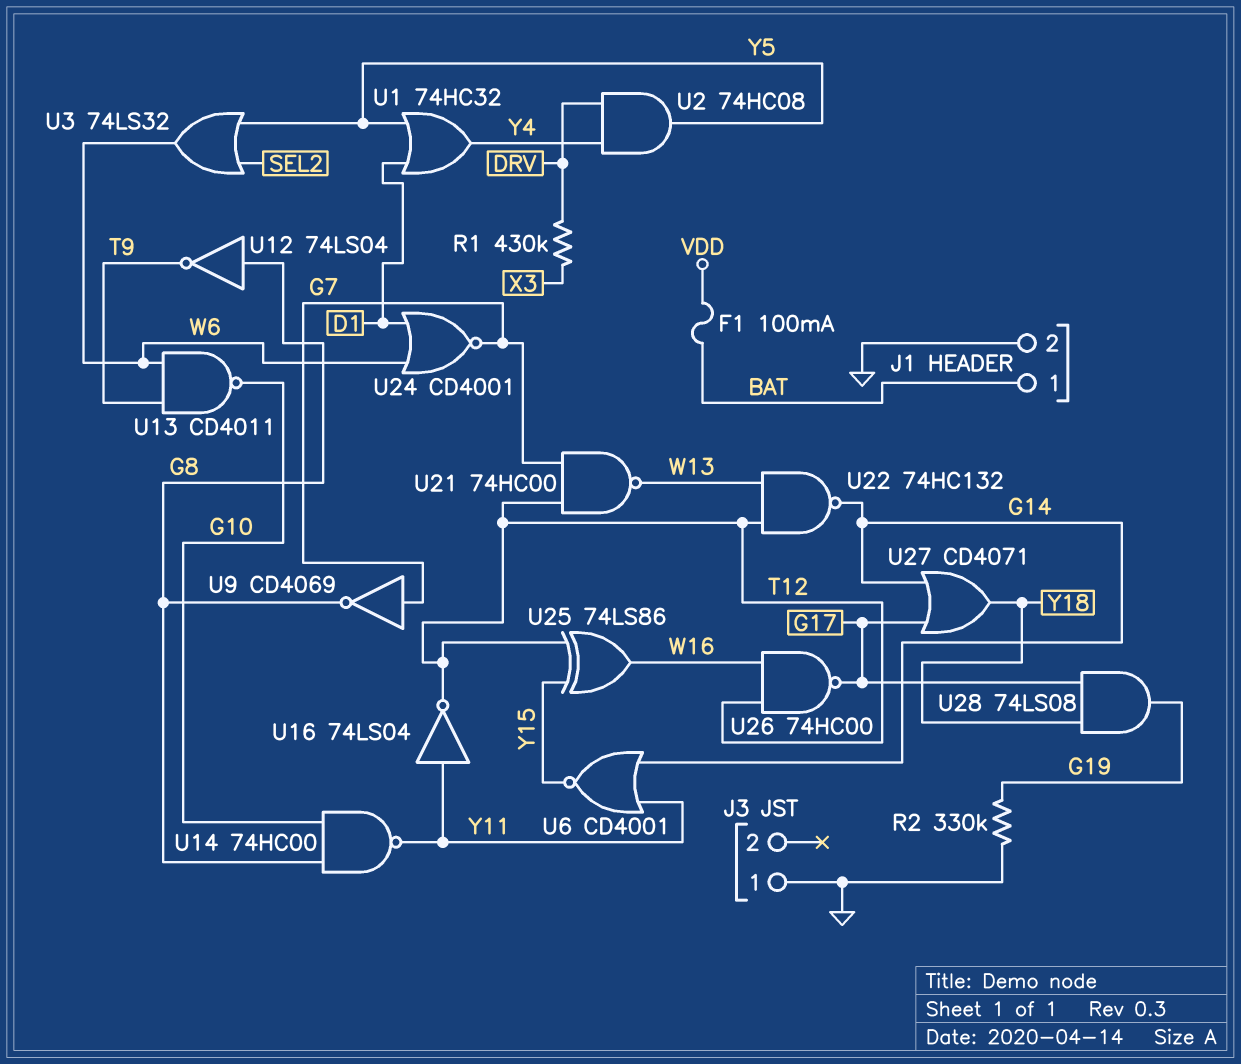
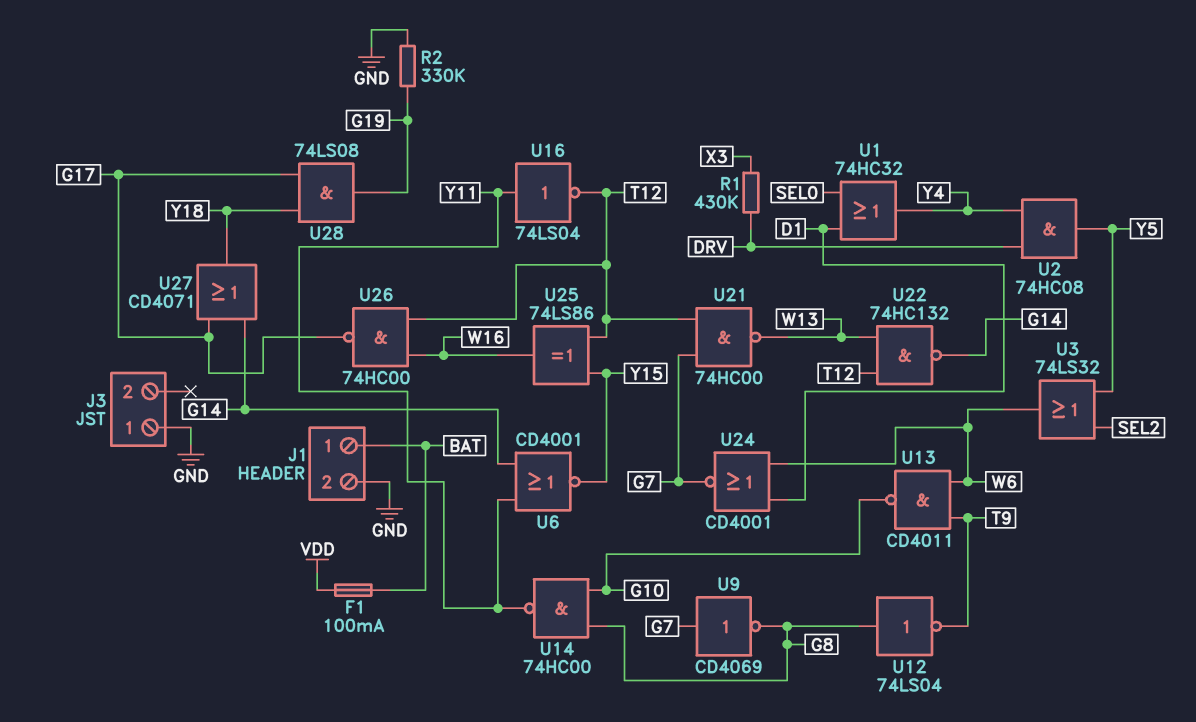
U1: OR 74HC32 (in D1, in Y5, out Y4) -> OR 74HC32 (in D1, in SEL0, out Y4)

